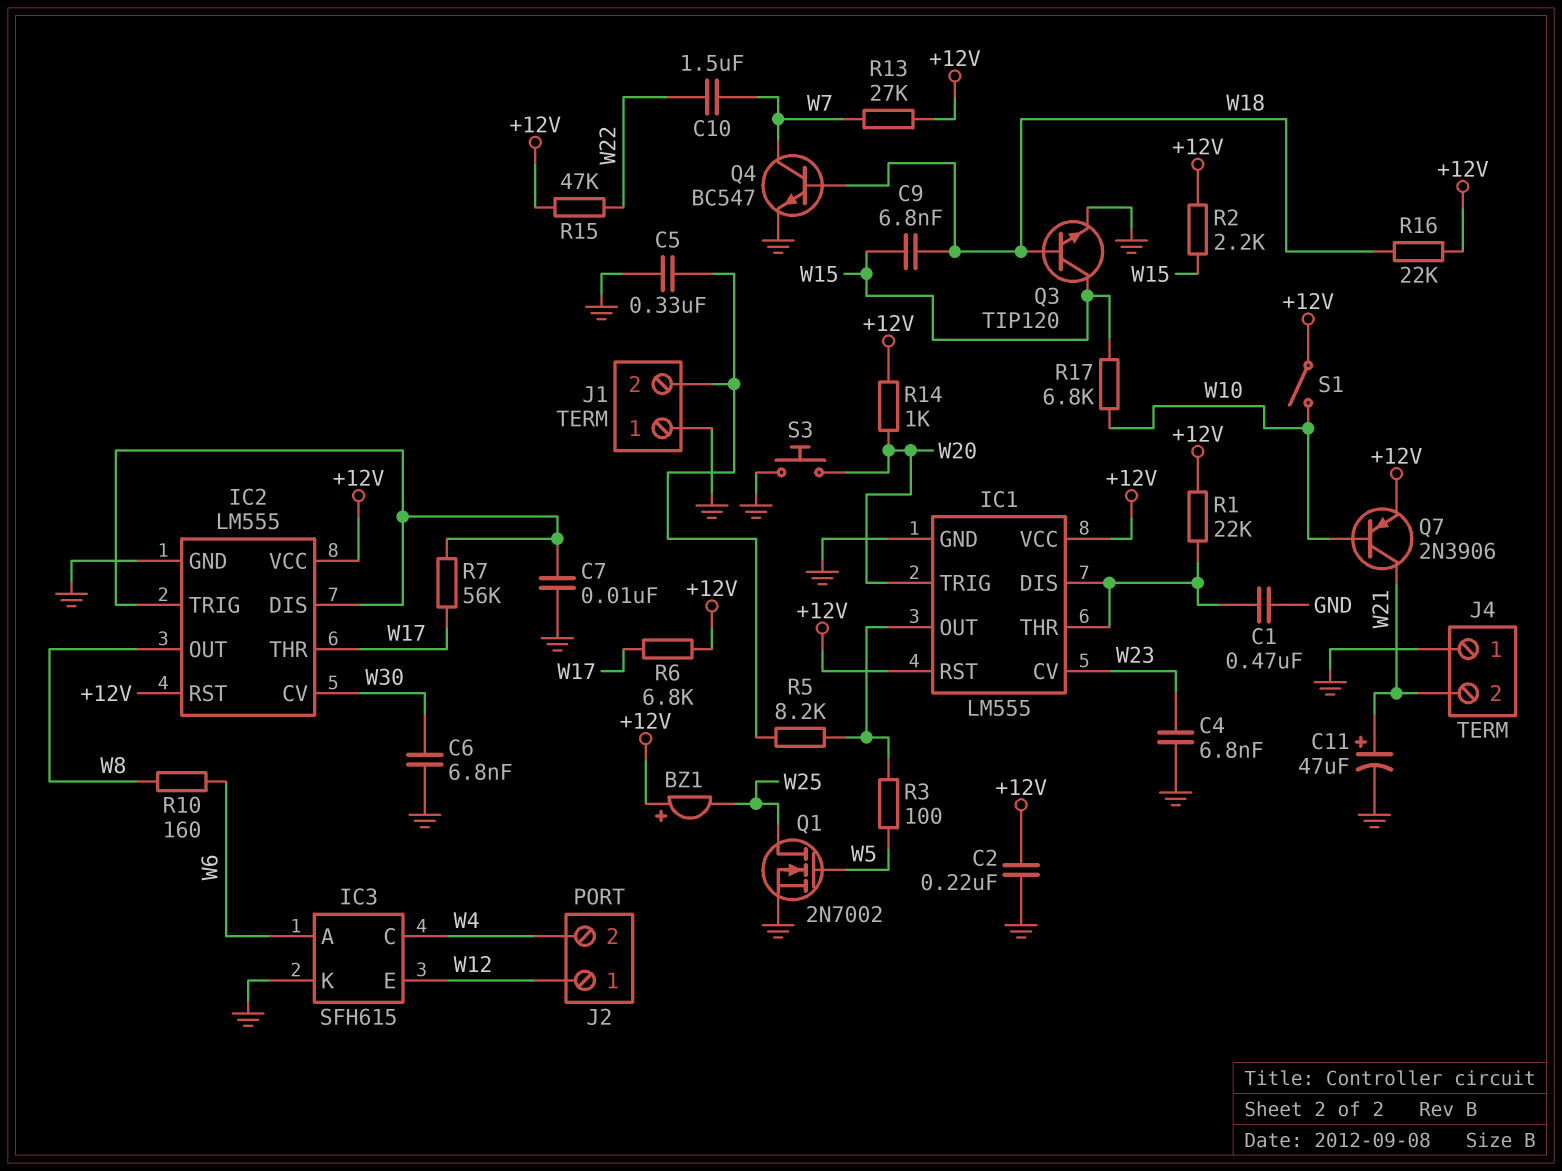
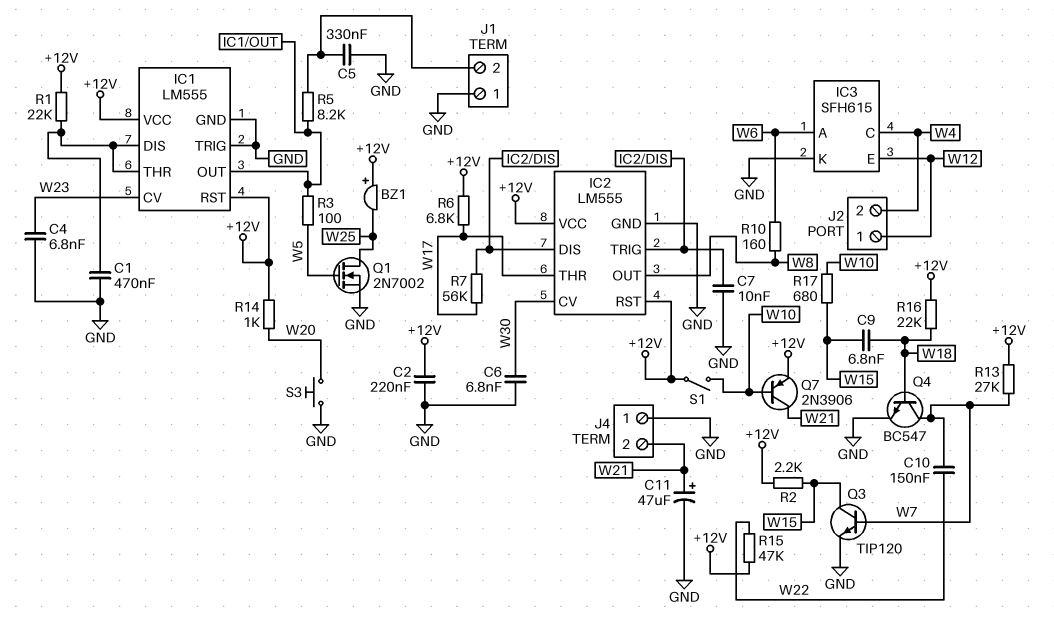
C10: 1.5uF (W7, W22) -> 150nF (W7, W22)
IC1 pin TRIG: W20 -> GND
Q3: NPN TIP120 (B W18, C W15, E GND) -> NPN TIP120 (B W7, C W15, E GND)
R17: 6.8k (W10, W15) -> 680 (W10, W15)

